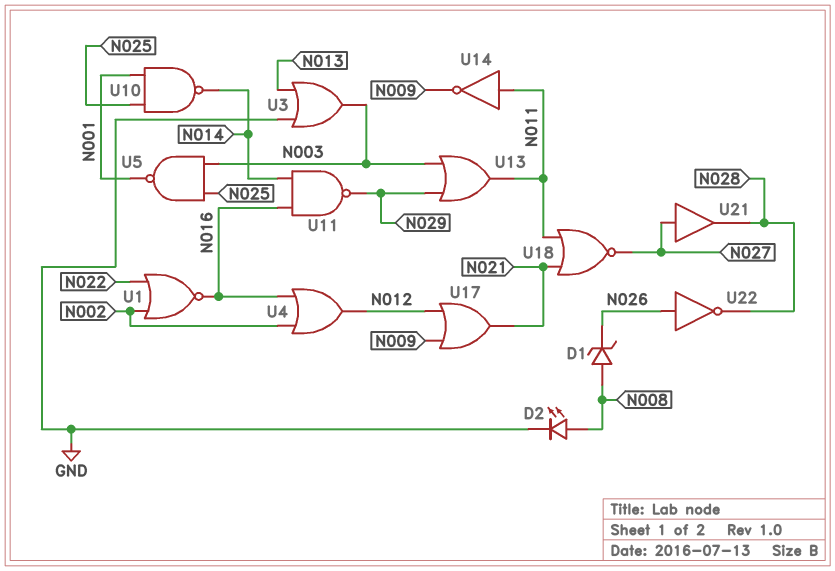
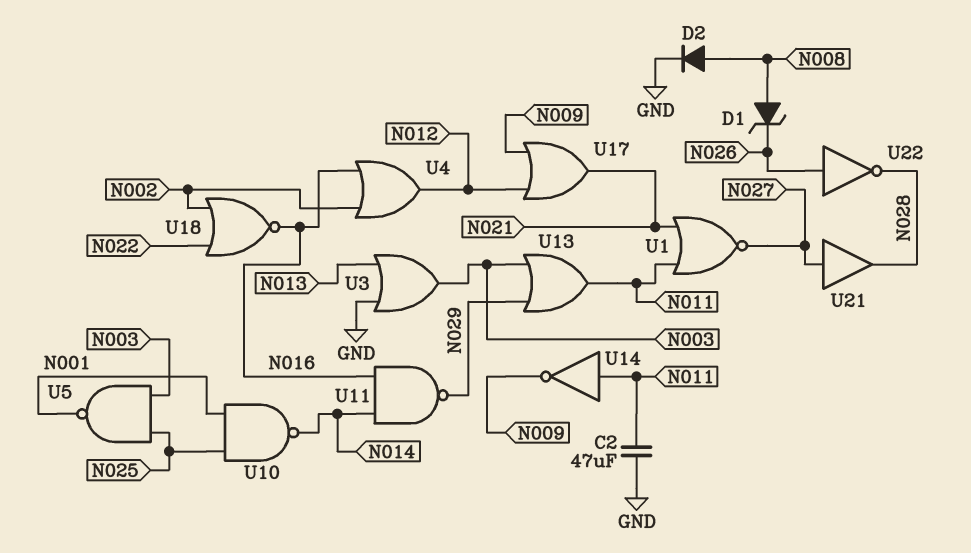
C2: none -> 47uF (GND, N011)
D2: LED (A N008, K GND) -> diode (A N008, K GND)
U1: NOR (in N002, in N022, out N016) -> NOR (in N011, in N021, out N027)
U18: NOR (in N011, in N021, out N027) -> NOR (in N002, in N022, out N016)

